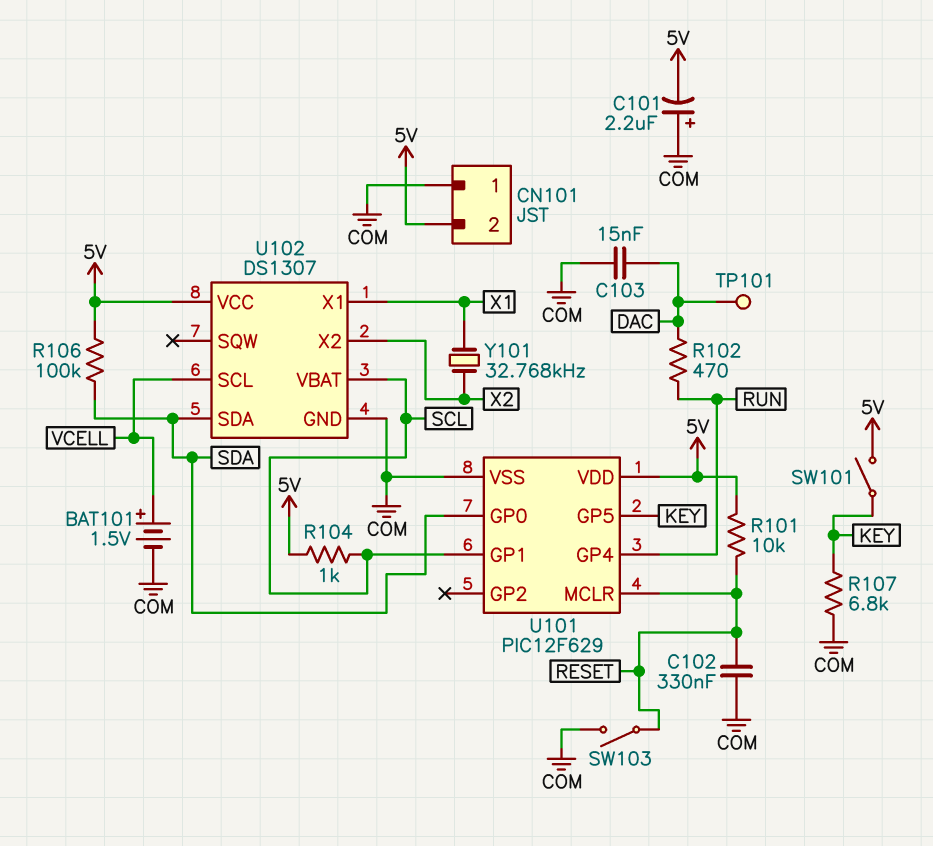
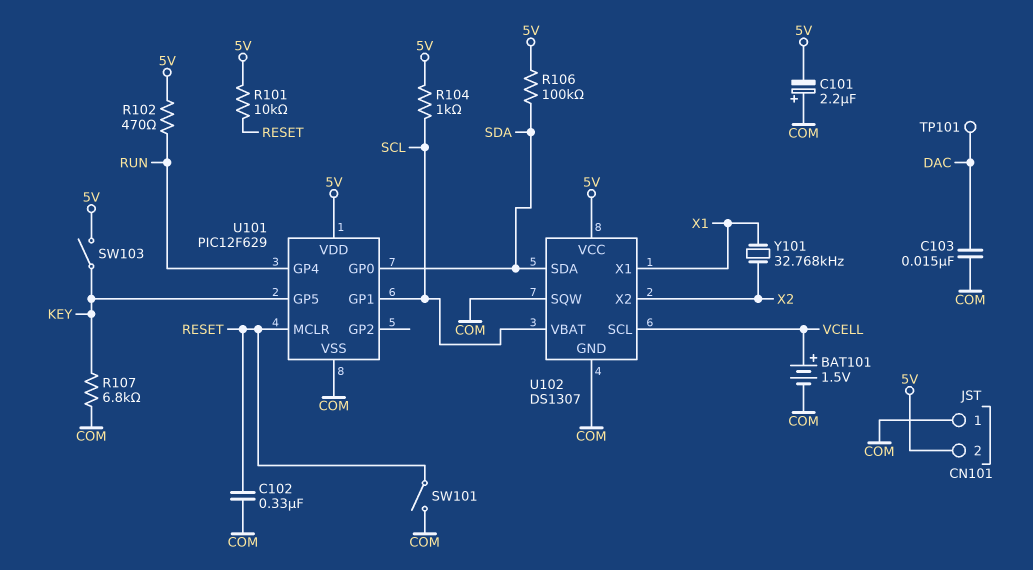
R102: 470 (DAC, RUN) -> 470 (5V, RUN)
SW101: switch (5V, KEY) -> switch (COM, RESET)
SW103: switch (COM, RESET) -> switch (5V, KEY)
U102 pin SQW: none -> COM

